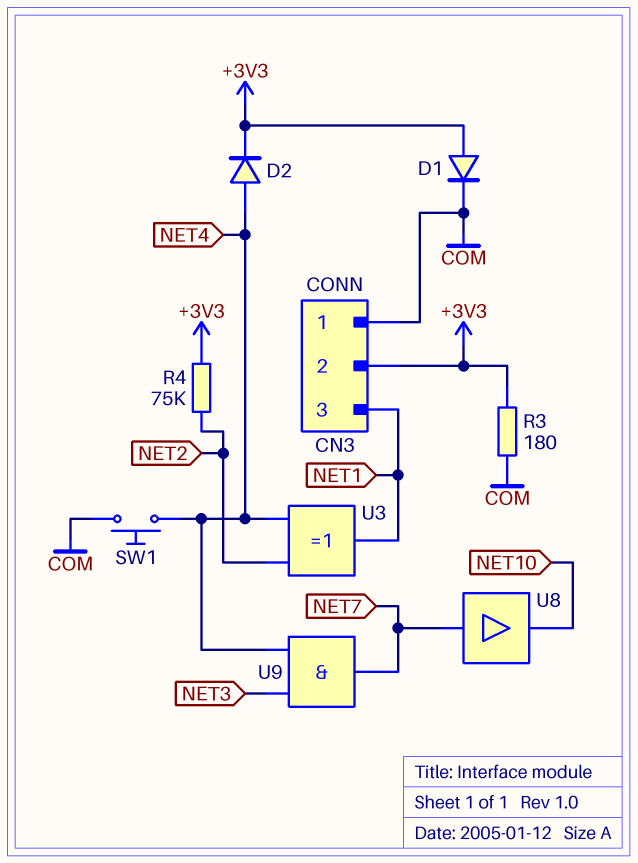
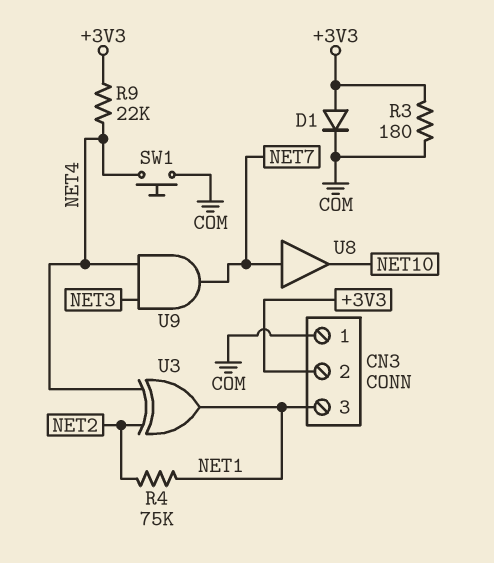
D2: diode (A NET4, K +3V3) -> none
R4: 75k (+3V3, NET2) -> 75k (NET1, NET2)
R9: none -> 22k (+3V3, NET4)

